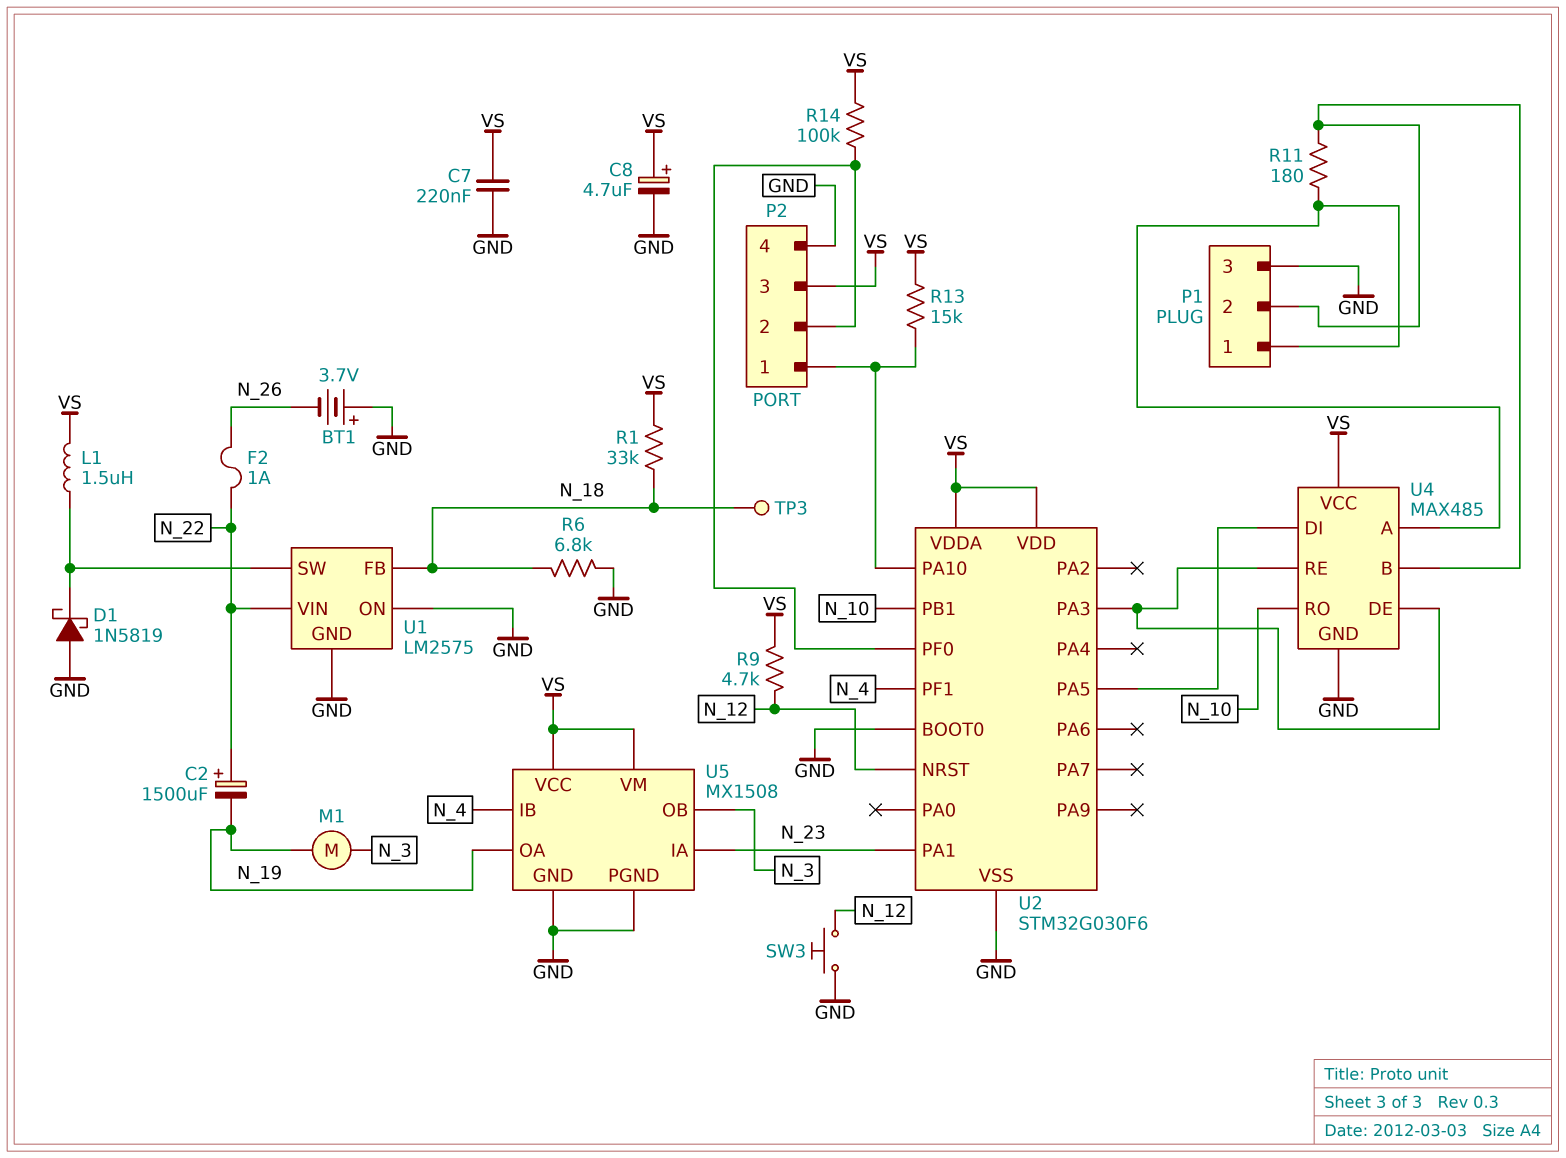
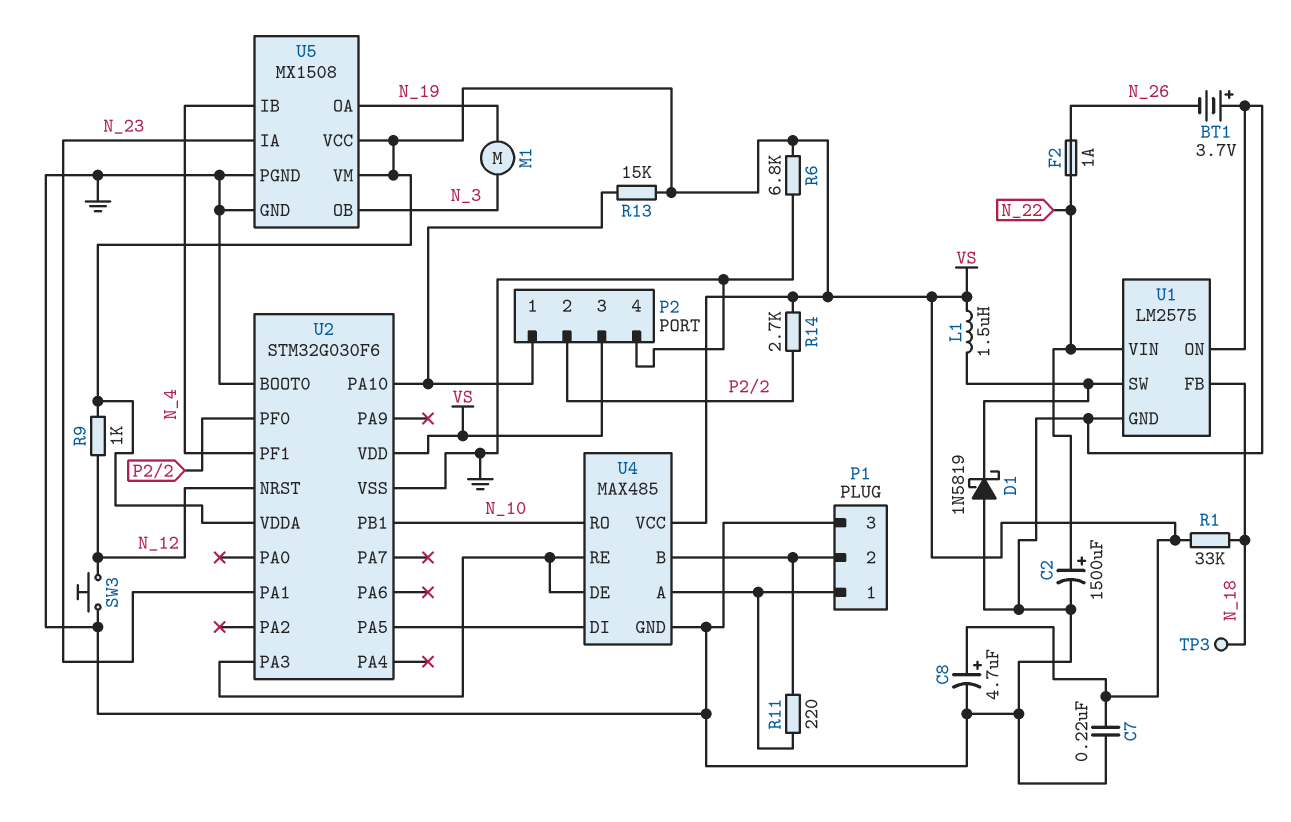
C2: 1500uF (plus N_22, minus N_19) -> 1500uF (plus N_22, minus GND)
R6: 6.8k (GND, N_18) -> 6.8k (GND, VS)
R9: 4.7k (N_12, VS) -> 1k (N_12, VS)
R11: 180 (P1/1, P1/2) -> 220 (P1/1, P1/2)
R14: 100k (P2/2, VS) -> 2.7k (P2/2, VS)

